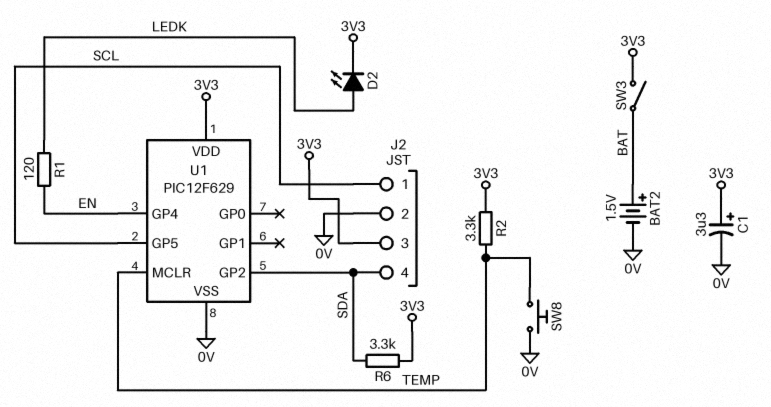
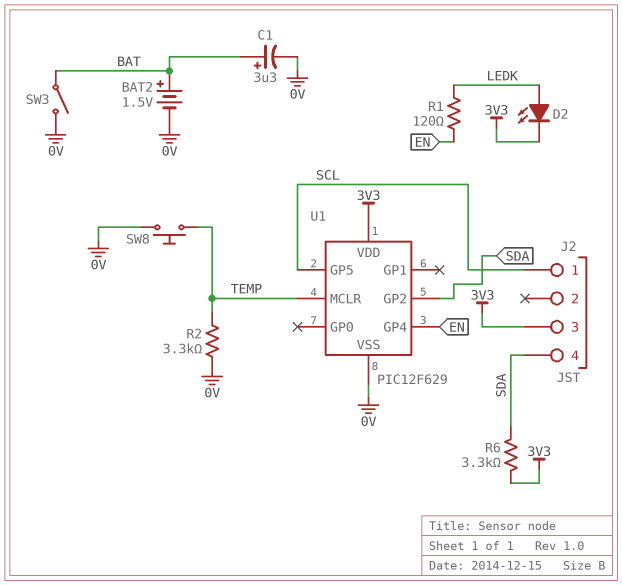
C1: 3.3uF (plus 3V3, minus 0V) -> 3.3uF (plus BAT, minus 0V)
J2 pin 2: 0V -> none
R2: 3.3k (3V3, TEMP) -> 3.3k (0V, TEMP)
SW3: switch (3V3, BAT) -> switch (0V, BAT)

